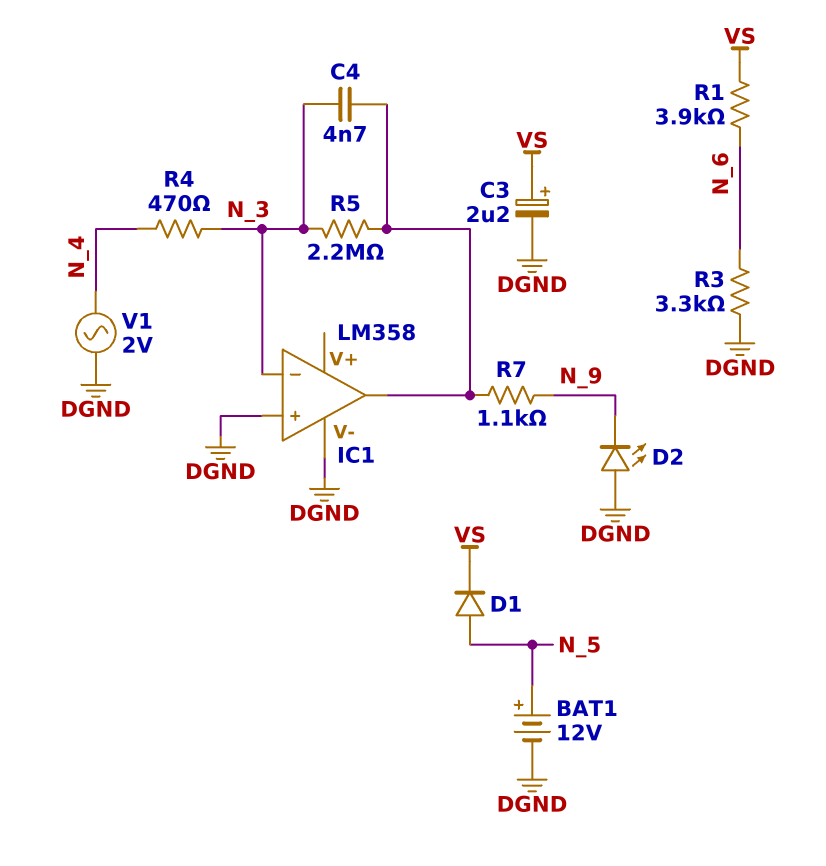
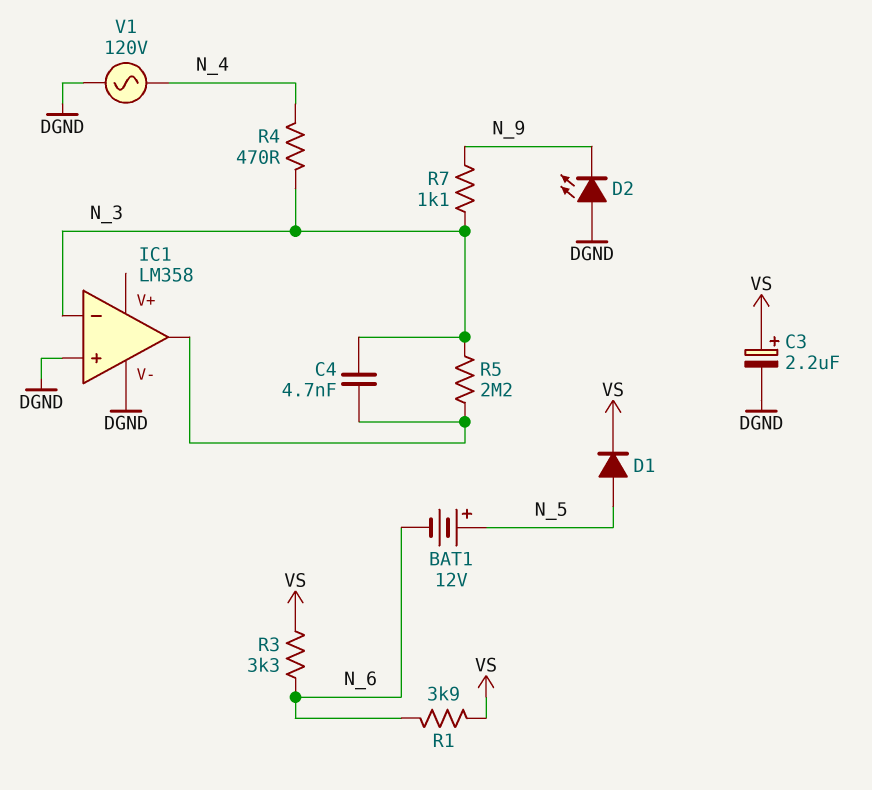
BAT1: 12V (plus N_5, minus DGND) -> 12V (plus N_5, minus N_6)
R3: 3.3k (DGND, N_6) -> 3.3k (N_6, VS)
R7: 1.1k (IC1/out, N_9) -> 1.1k (N_3, N_9)
V1: AC 2V (DGND, N_4) -> AC 120V (DGND, N_4)

